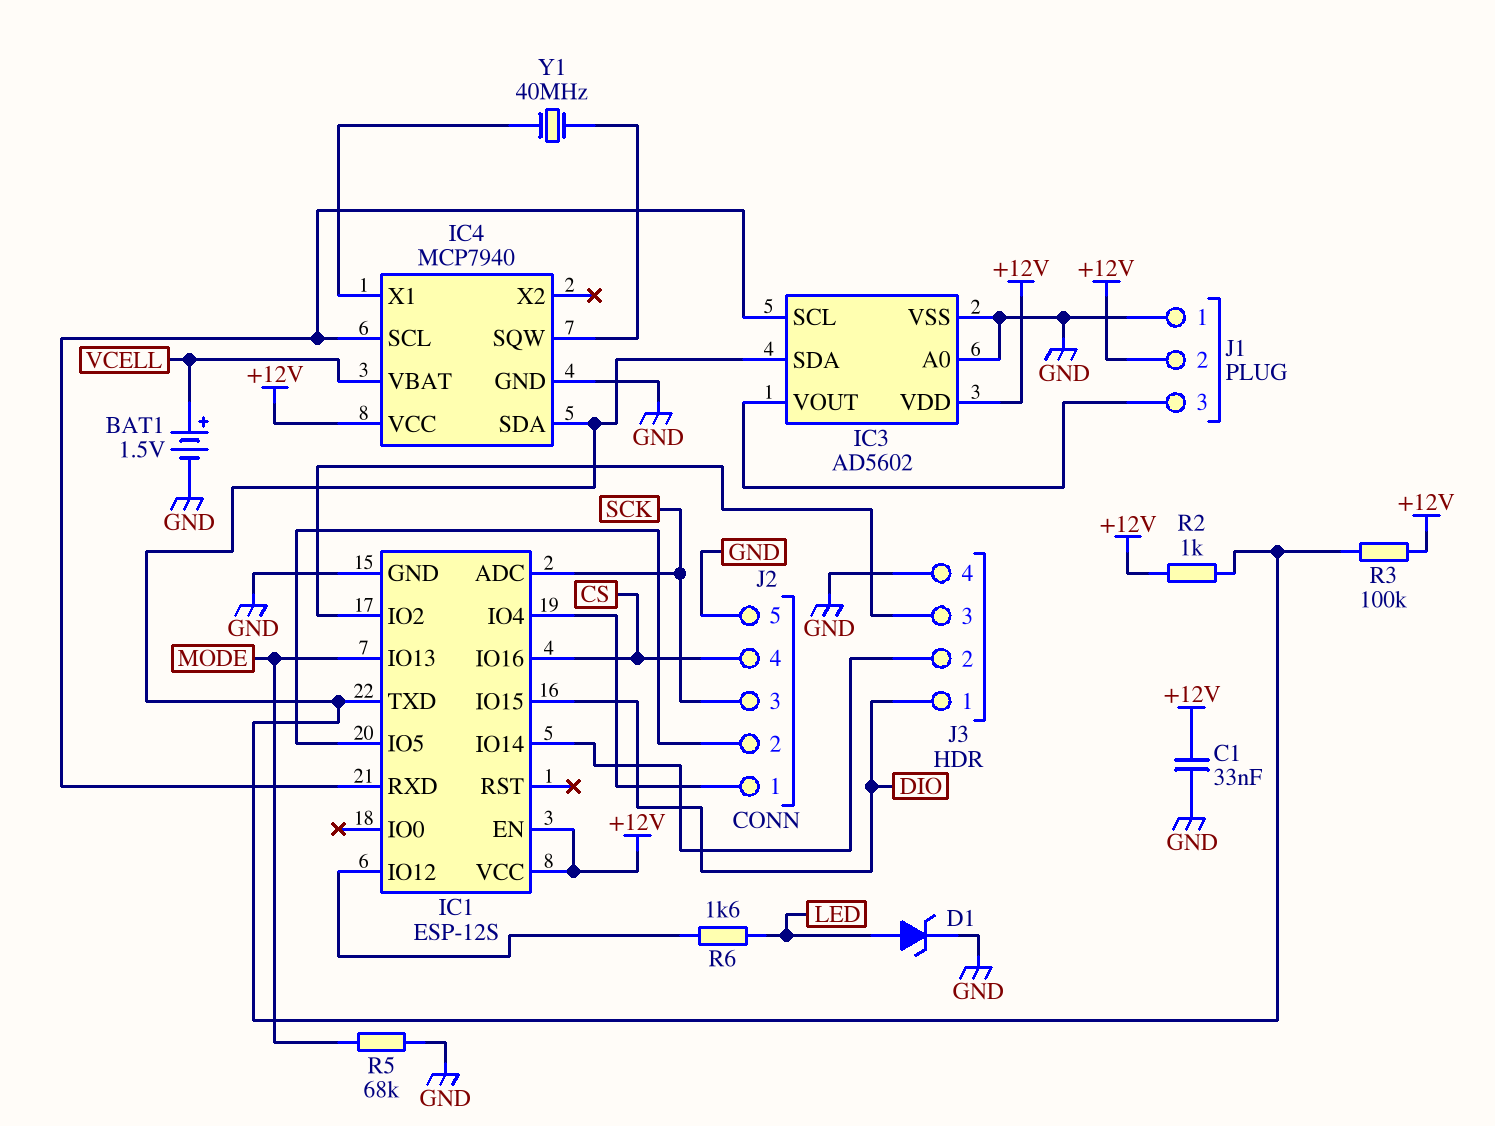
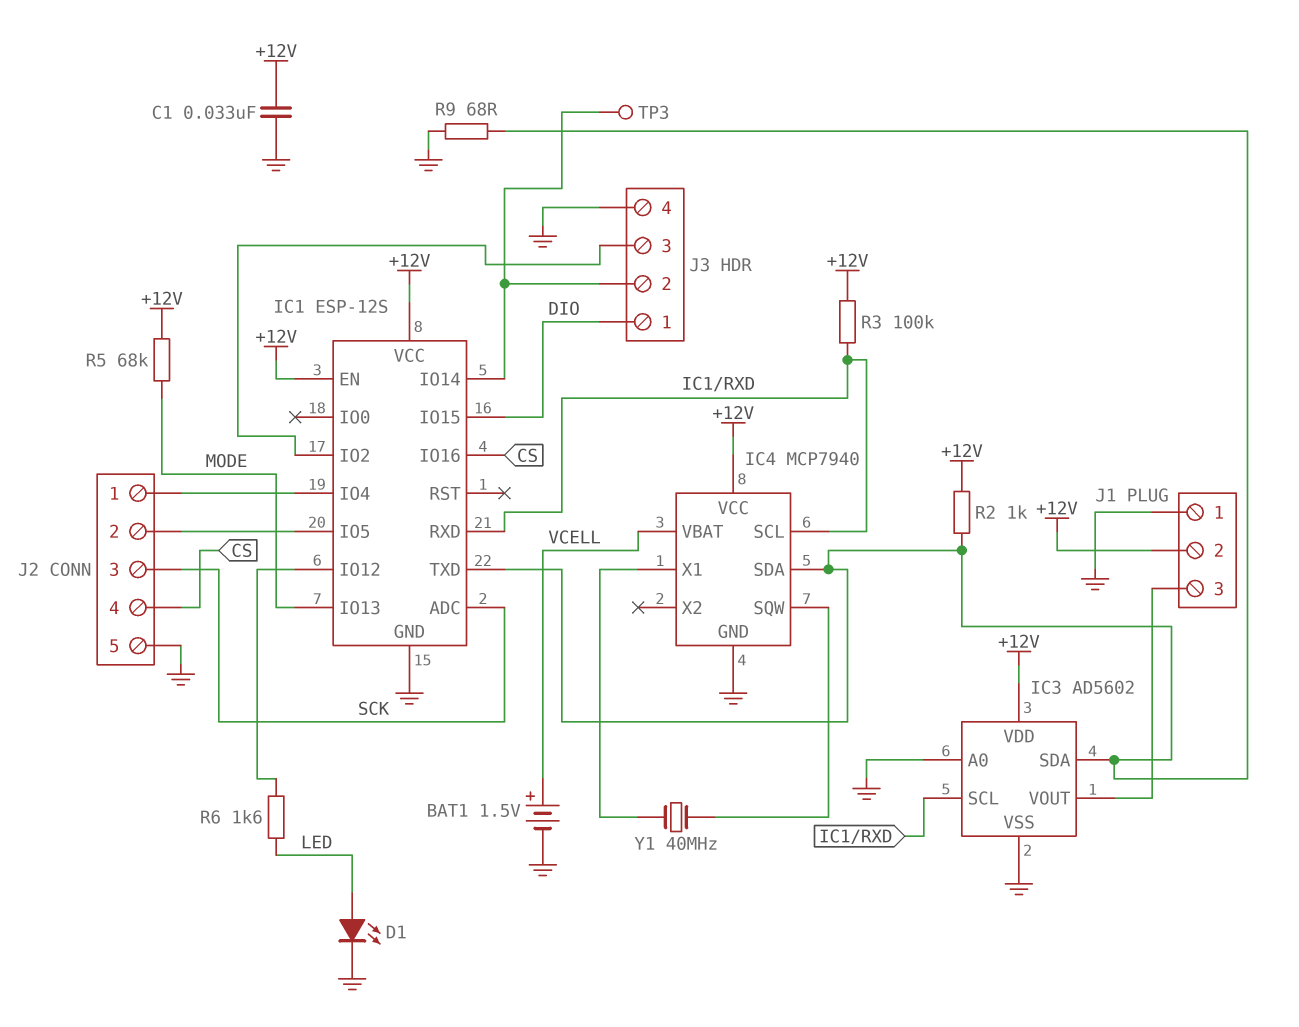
D1: zener (A LED, K GND) -> LED (A LED, K GND)
R3: 100k (+12V, IC1/TXD) -> 100k (+12V, IC1/RXD)
R5: 68k (GND, MODE) -> 68k (+12V, MODE)
R9: none -> 68 (GND, IC1/TXD)
TP3: none -> test point (IC1/IO14)

